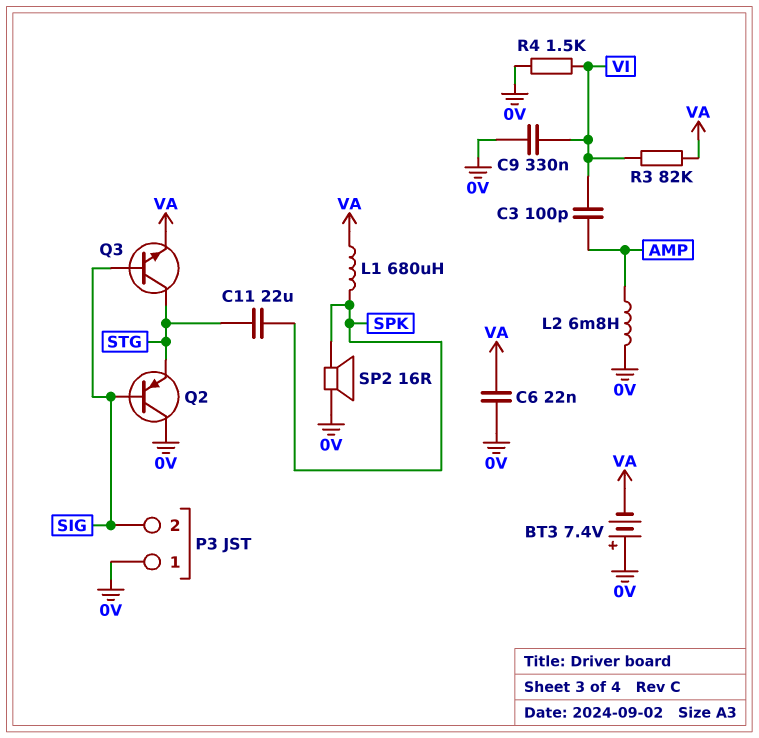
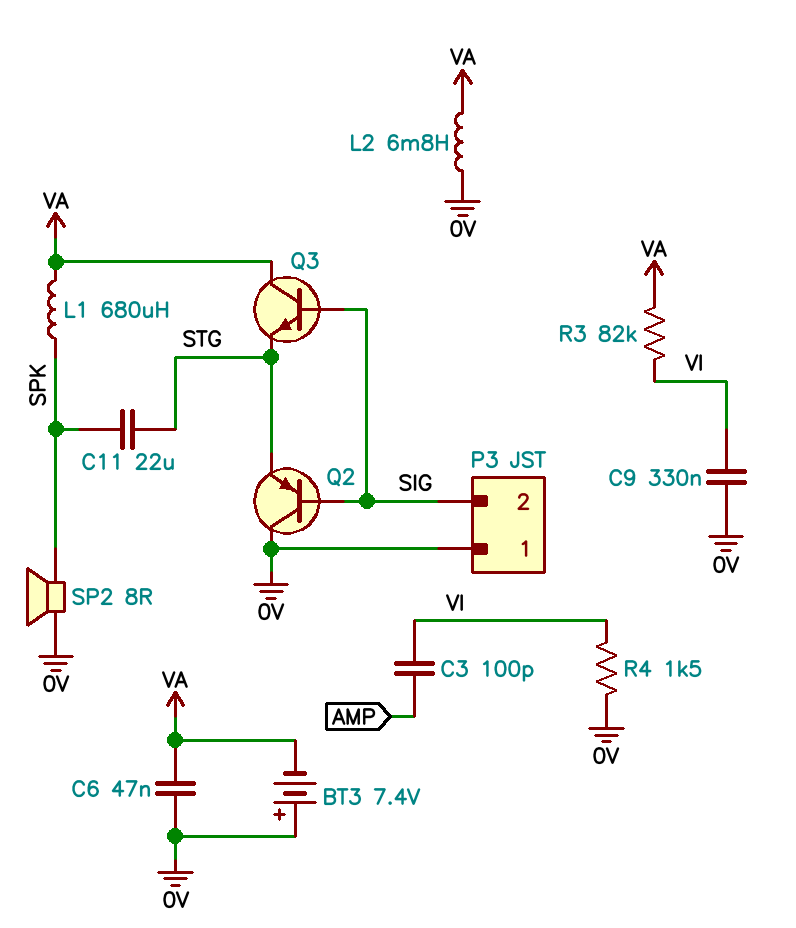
C6: 22nF (0V, VA) -> 47nF (0V, VA)
L2: 6.8mH (0V, AMP) -> 6.8mH (0V, VA)
Q3: NPN (B SIG, C STG, E VA) -> NPN (B SIG, C VA, E STG)
SP2: speaker 16R (0V, SPK) -> speaker 8R (0V, SPK)

